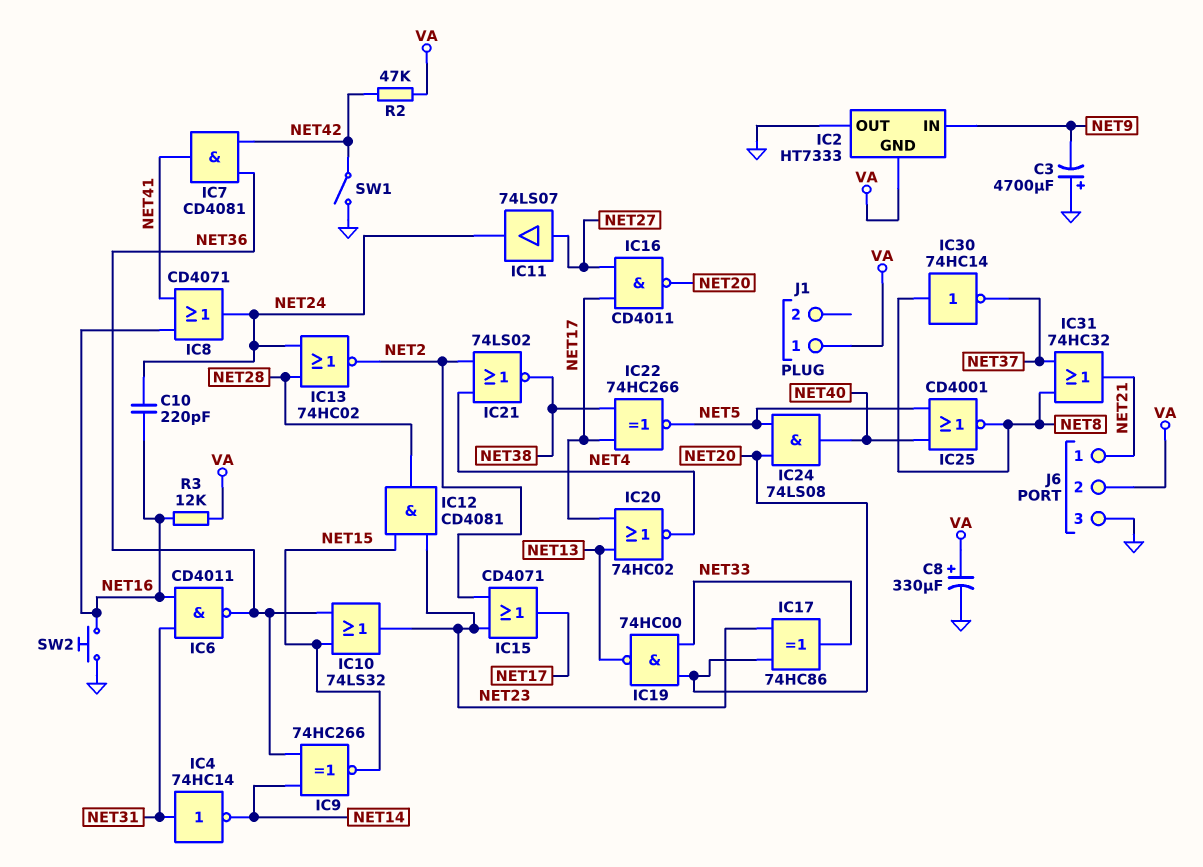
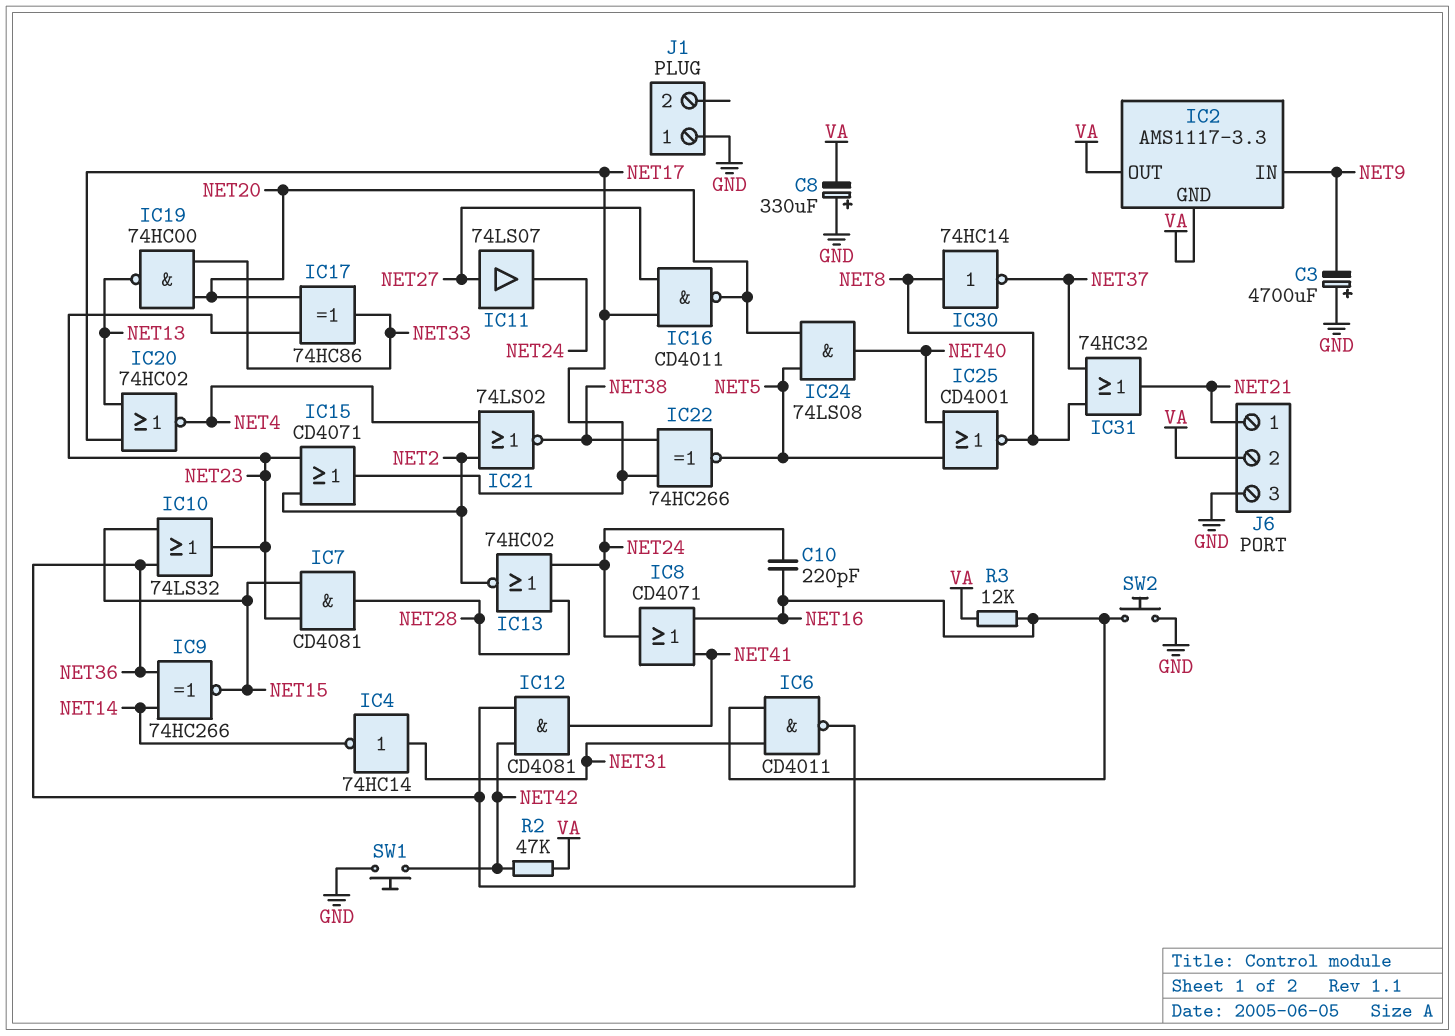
C8: 330uF (plus VA, minus GND) -> 330uF (plus GND, minus VA)
IC2: HT7333 -> AMS1117-3.3
IC2 pin OUT: GND -> VA
IC7: AND CD4081 (in NET36, in NET42, out NET41) -> AND CD4081 (in NET15, in NET23, out NET28)
IC12: AND CD4081 (in NET15, in NET23, out NET28) -> AND CD4081 (in NET36, in NET42, out NET41)
J1 pin 1: VA -> GND
SW1: switch (GND, NET42) -> button (GND, NET42)

